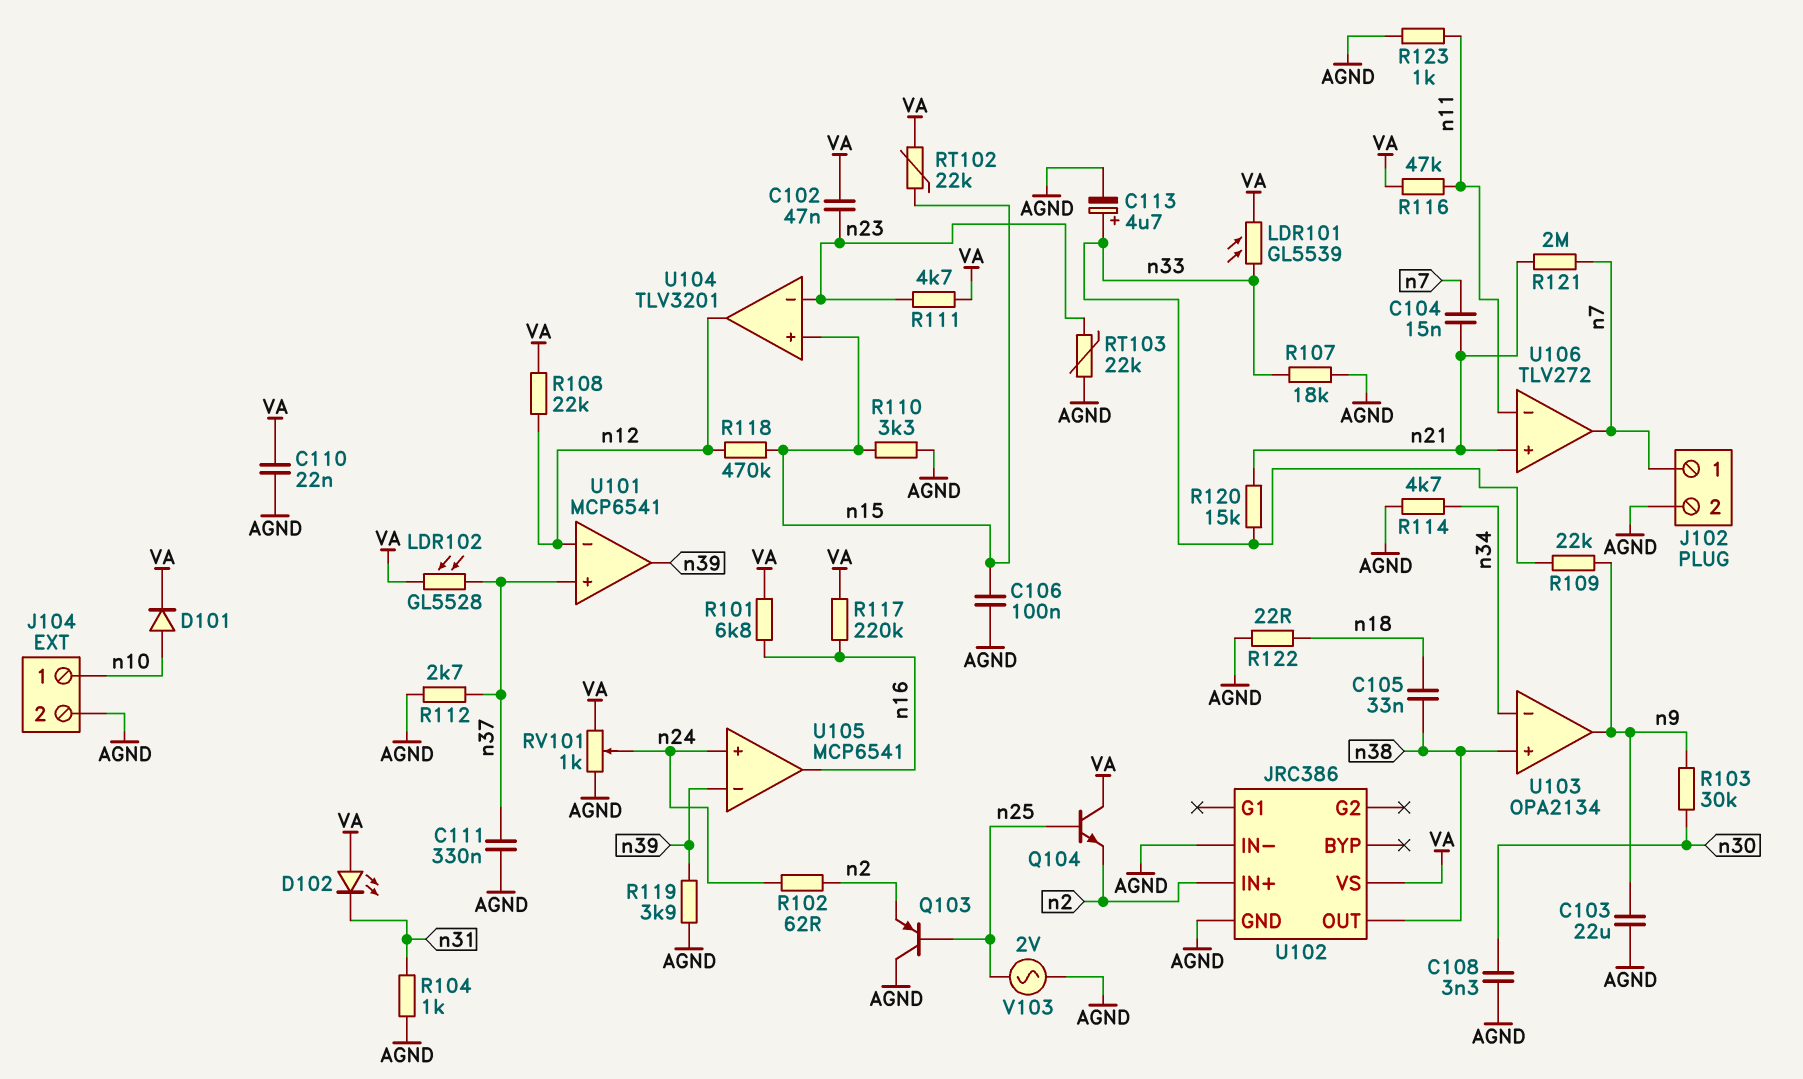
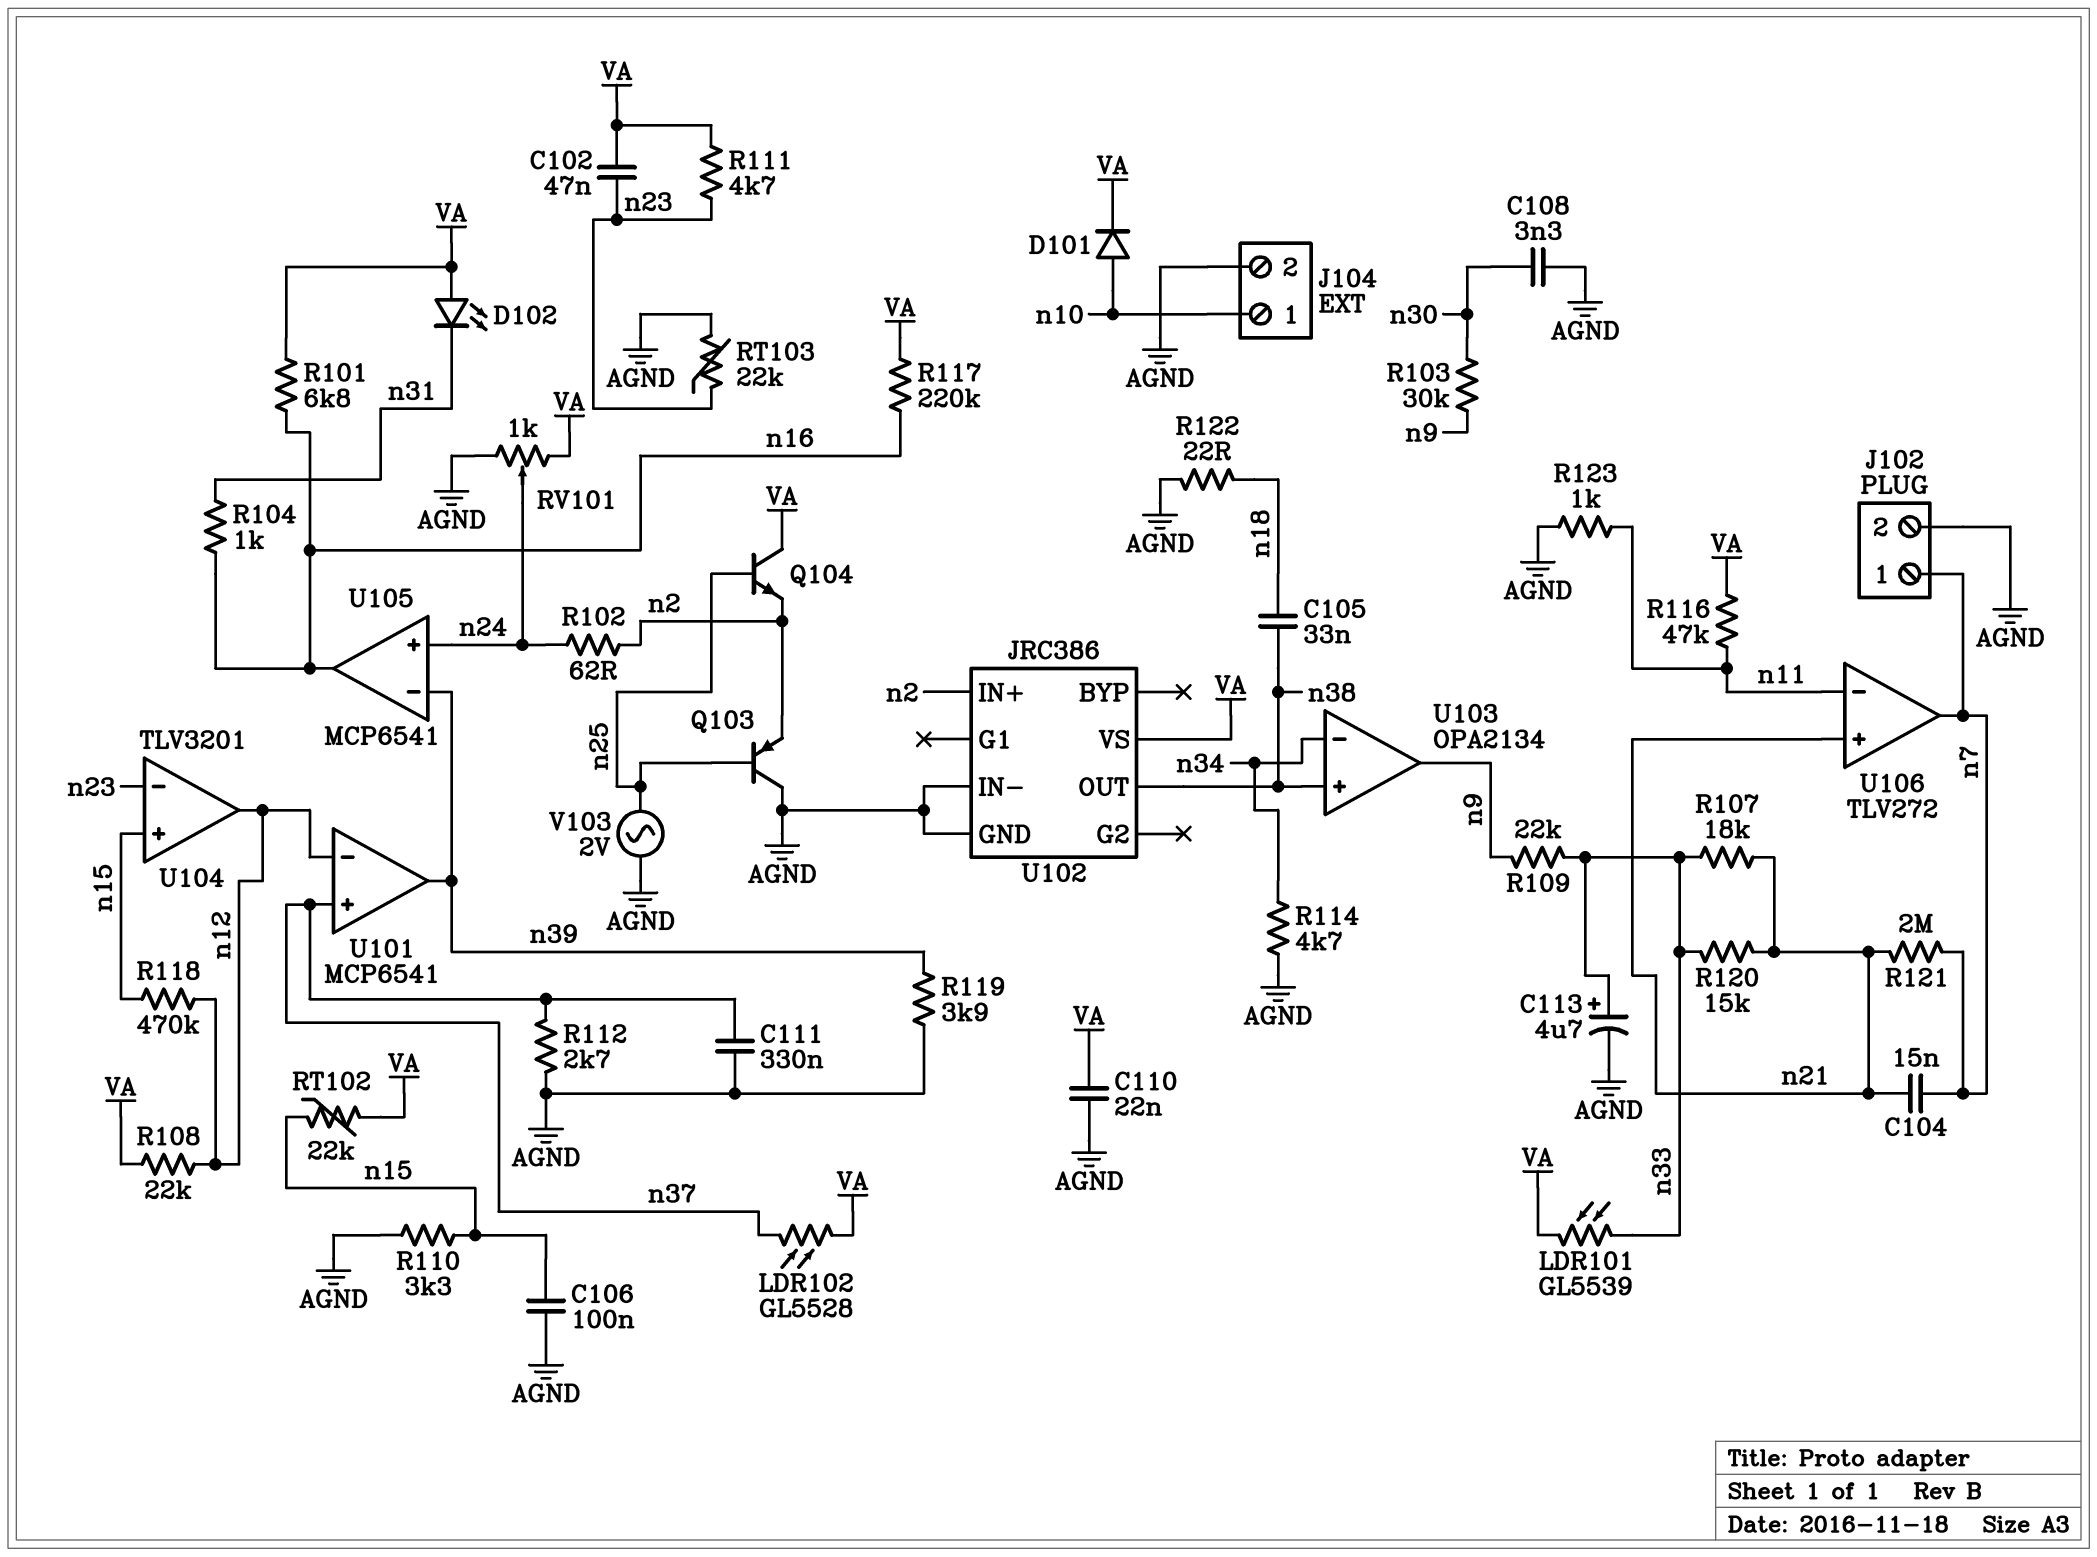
C103: 22uF (AGND, n9) -> none
R104: 1k (AGND, n31) -> 1k (n16, n31)
R107: 18k (AGND, n33) -> 18k (n21, n33)

